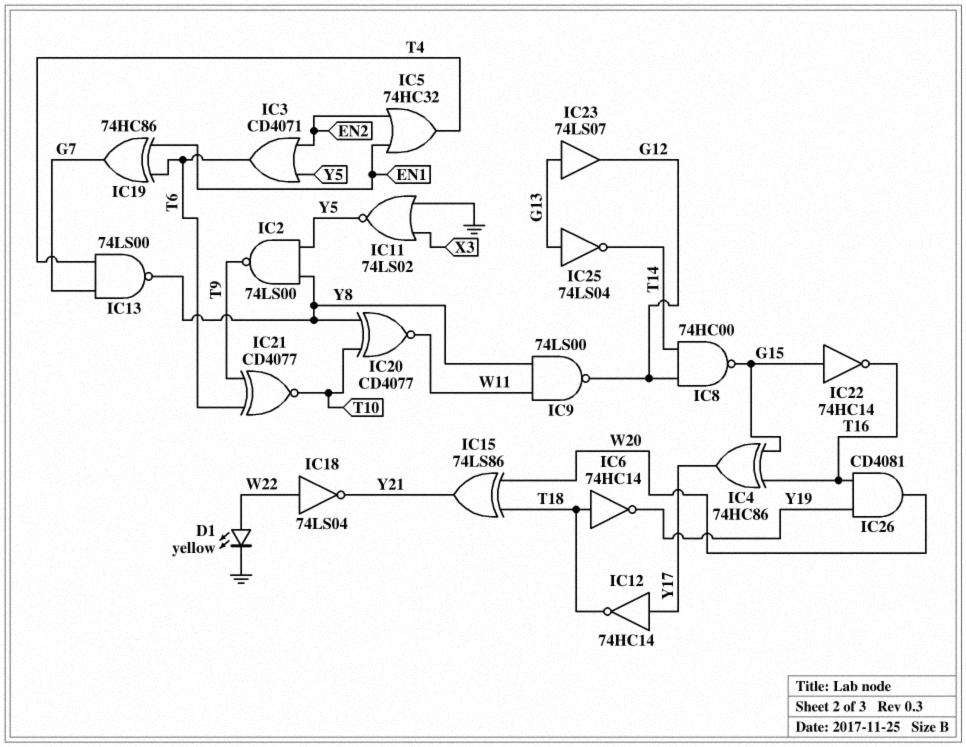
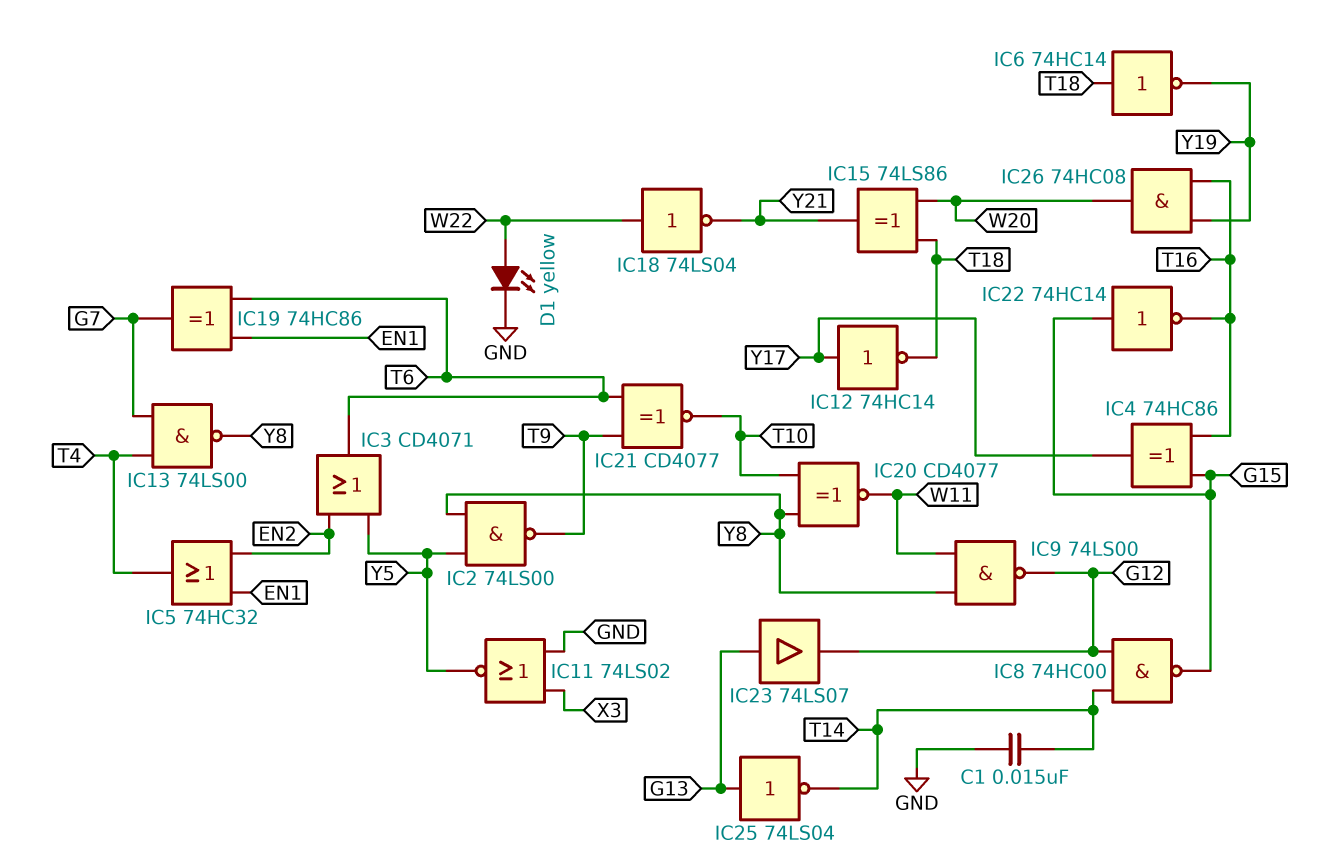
C1: none -> 15nF (GND, T14)
IC26: AND CD4081 (in T16, in Y19, out W20) -> AND 74HC08 (in T16, in Y19, out W20)

